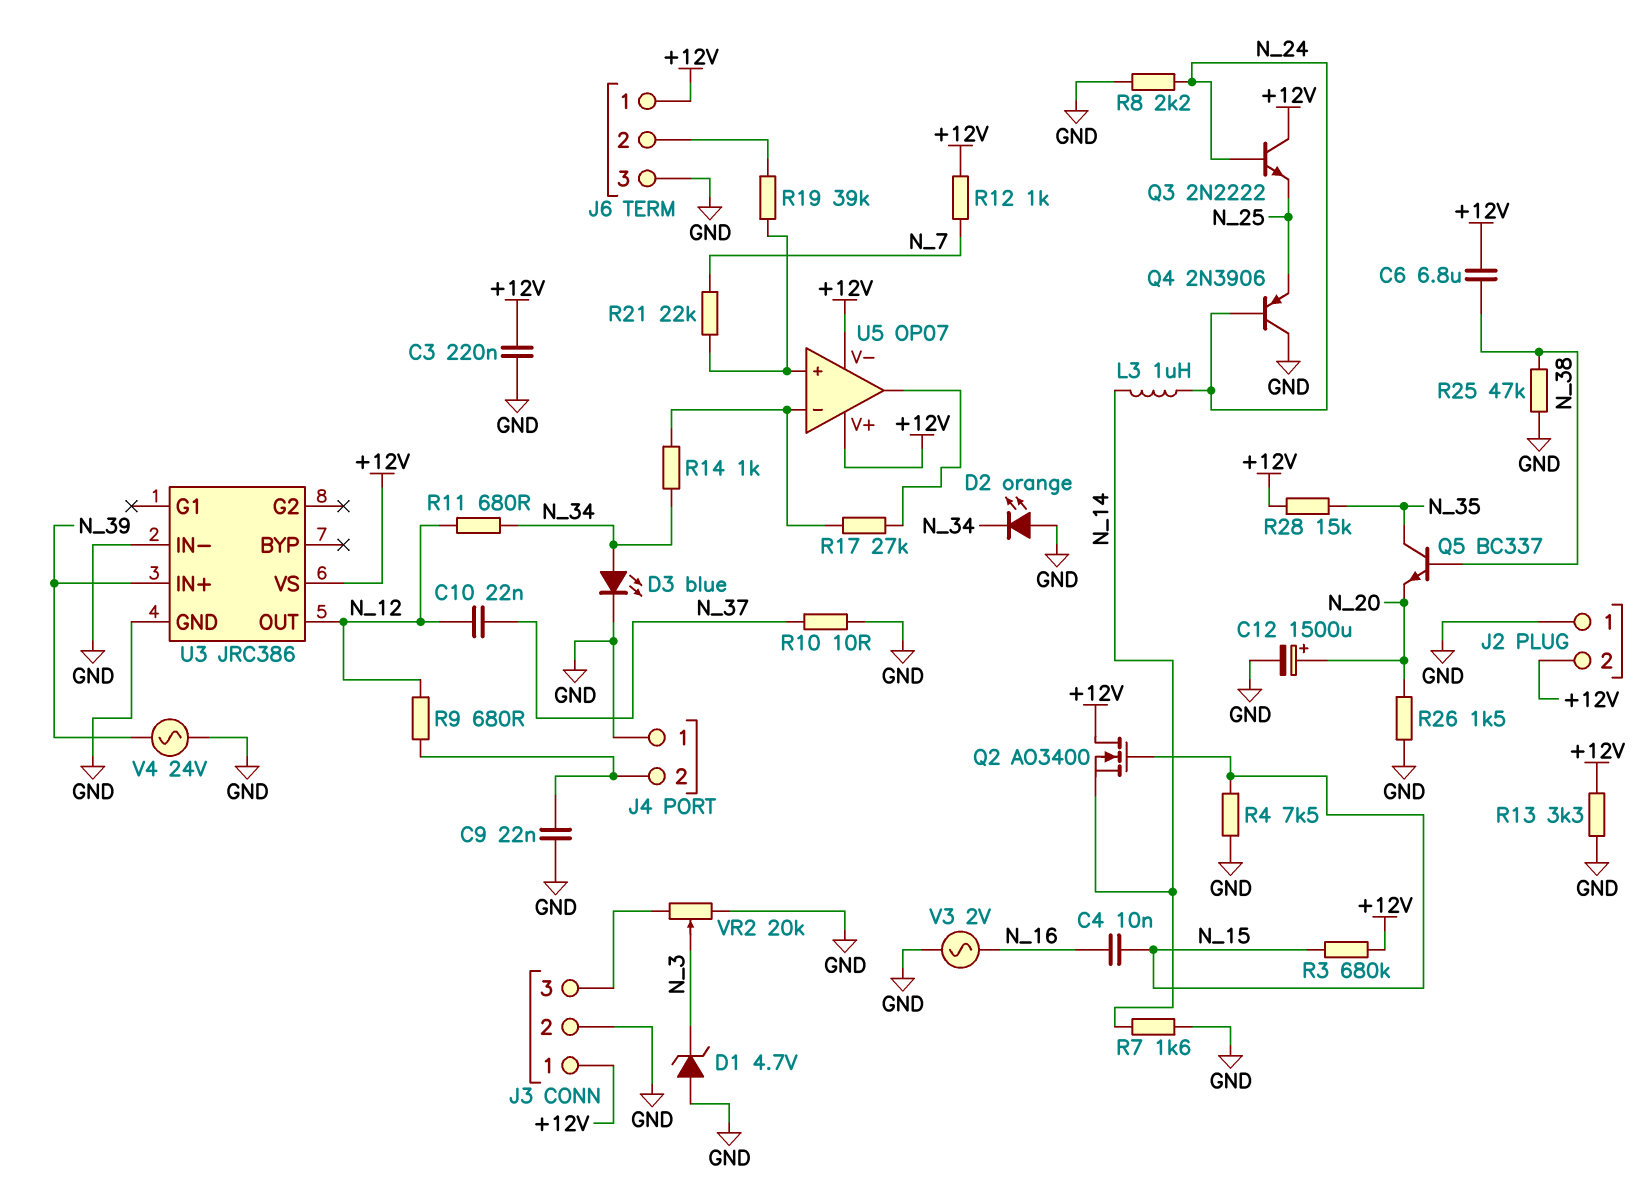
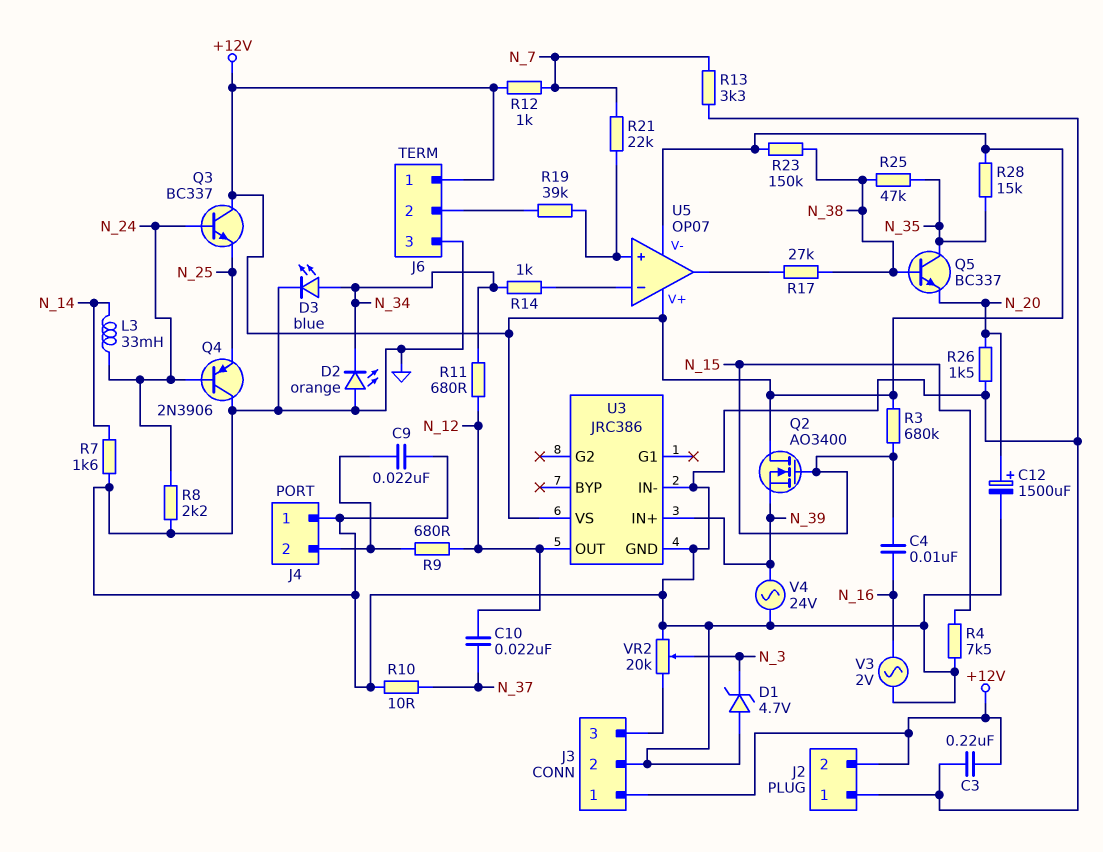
C6: 6.8uF (+12V, N_38) -> none
L3: 1uH (N_14, N_24) -> 33mH (N_14, N_24)
Q2: NMOS AO3400 (G N_15, D +12V, S N_14) -> NMOS AO3400 (G N_15, D +12V, S N_39)
Q3: NPN 2N2222 (B N_24, C +12V, E N_25) -> NPN BC337 (B N_24, C +12V, E N_25)
R13: 3.3k (+12V, GND) -> 3.3k (GND, N_7)
R17: 27k (U5/in-, U5/out) -> 27k (N_38, U5/out)
R23: none -> 150k (+12V, N_38)
R25: 47k (GND, N_38) -> 47k (N_35, N_38)

